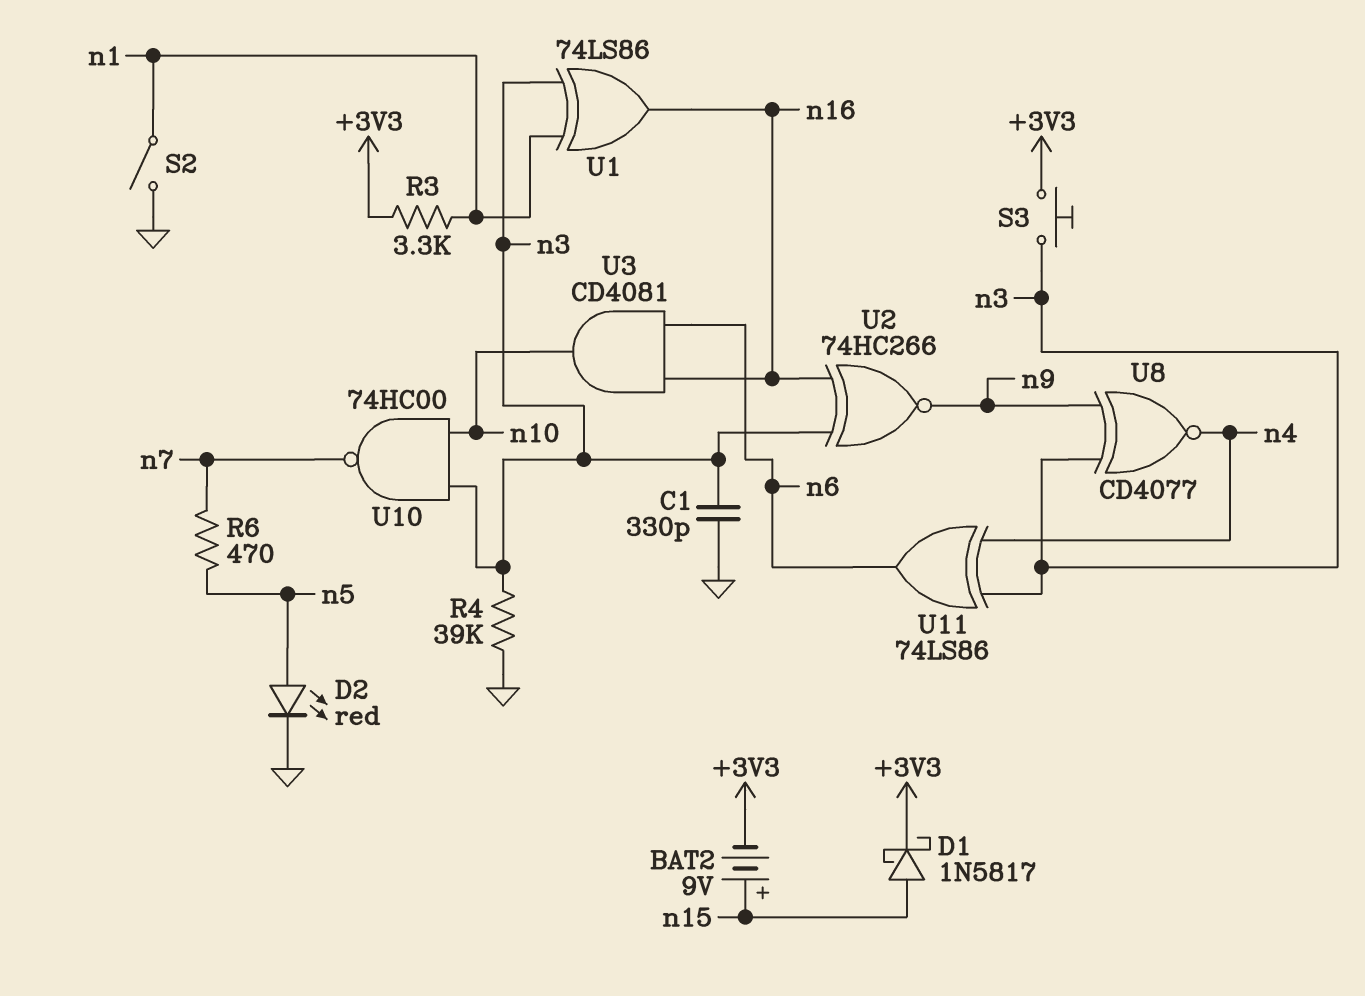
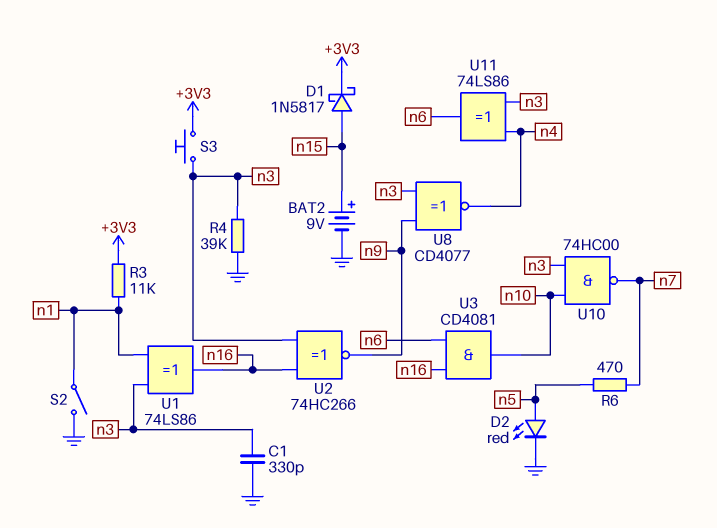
BAT2: 9V (plus n15, minus +3V3) -> 9V (plus n15, minus GND)
R3: 3.3k (+3V3, n1) -> 11k (+3V3, n1)

